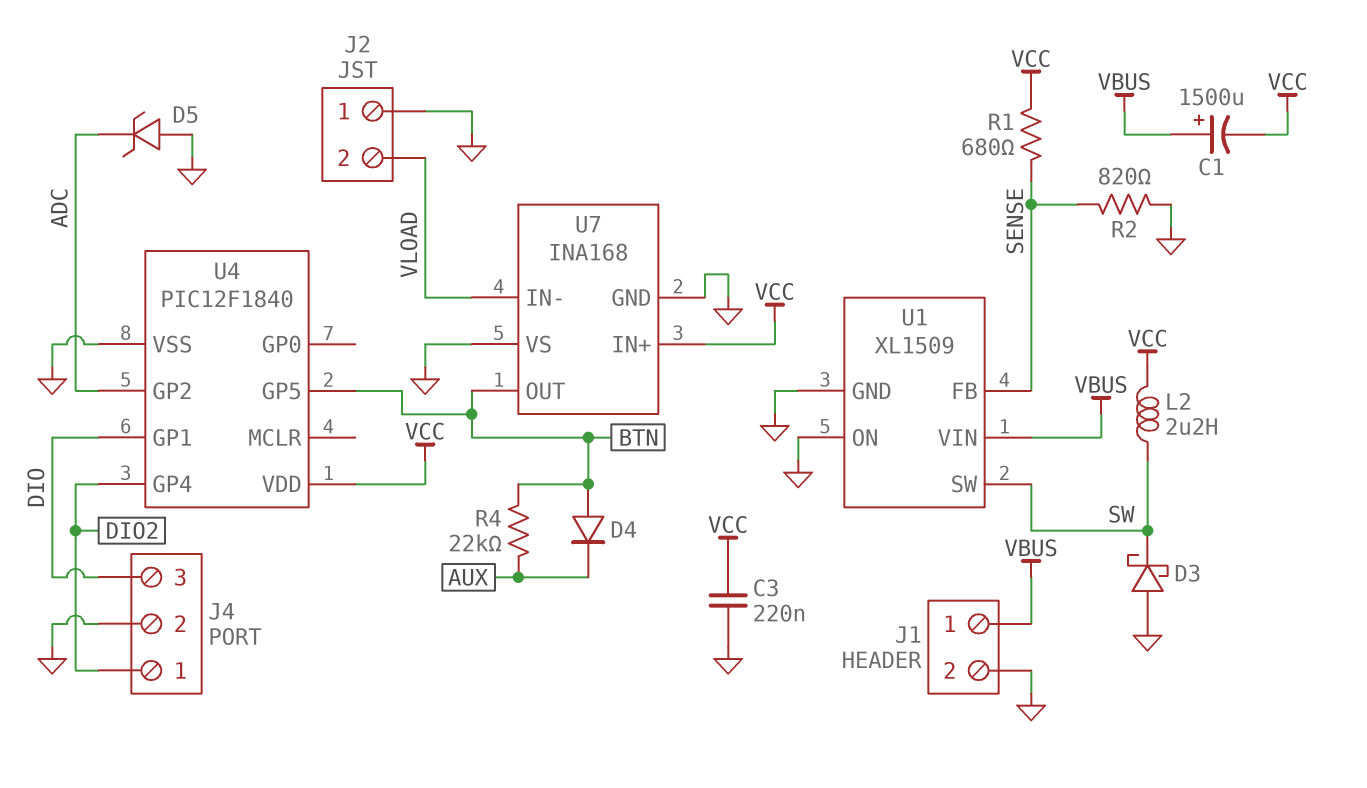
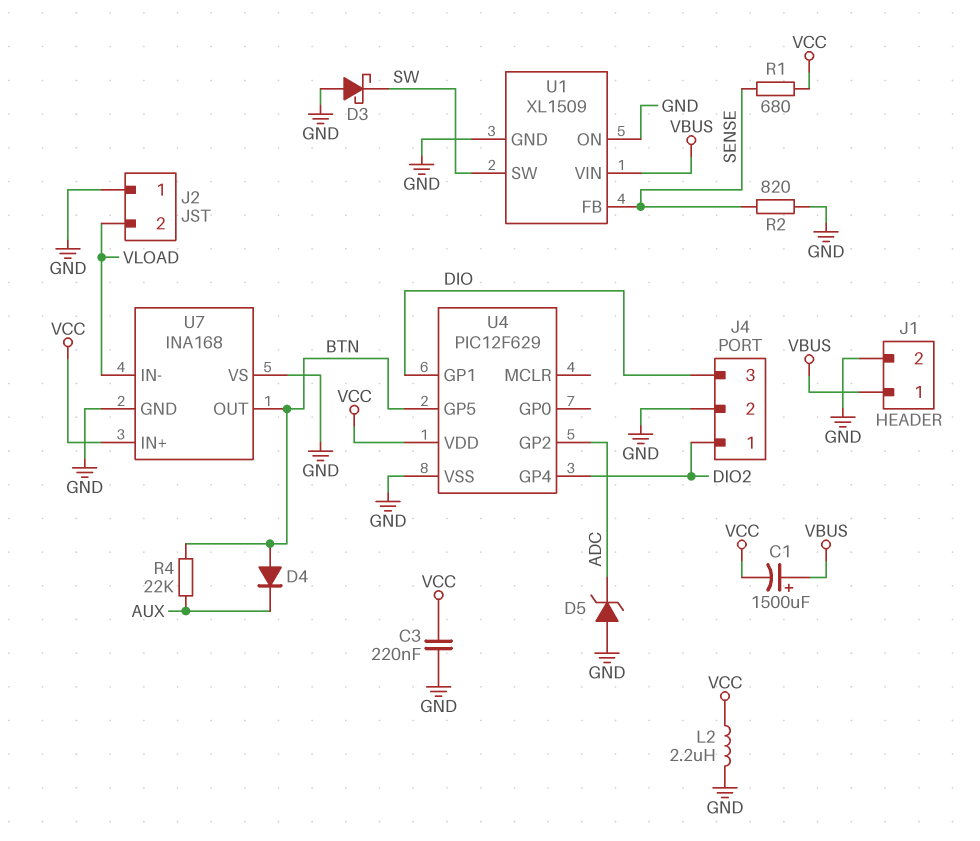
L2: 2.2uH (SW, VCC) -> 2.2uH (GND, VCC)
U4: PIC12F1840 -> PIC12F629

